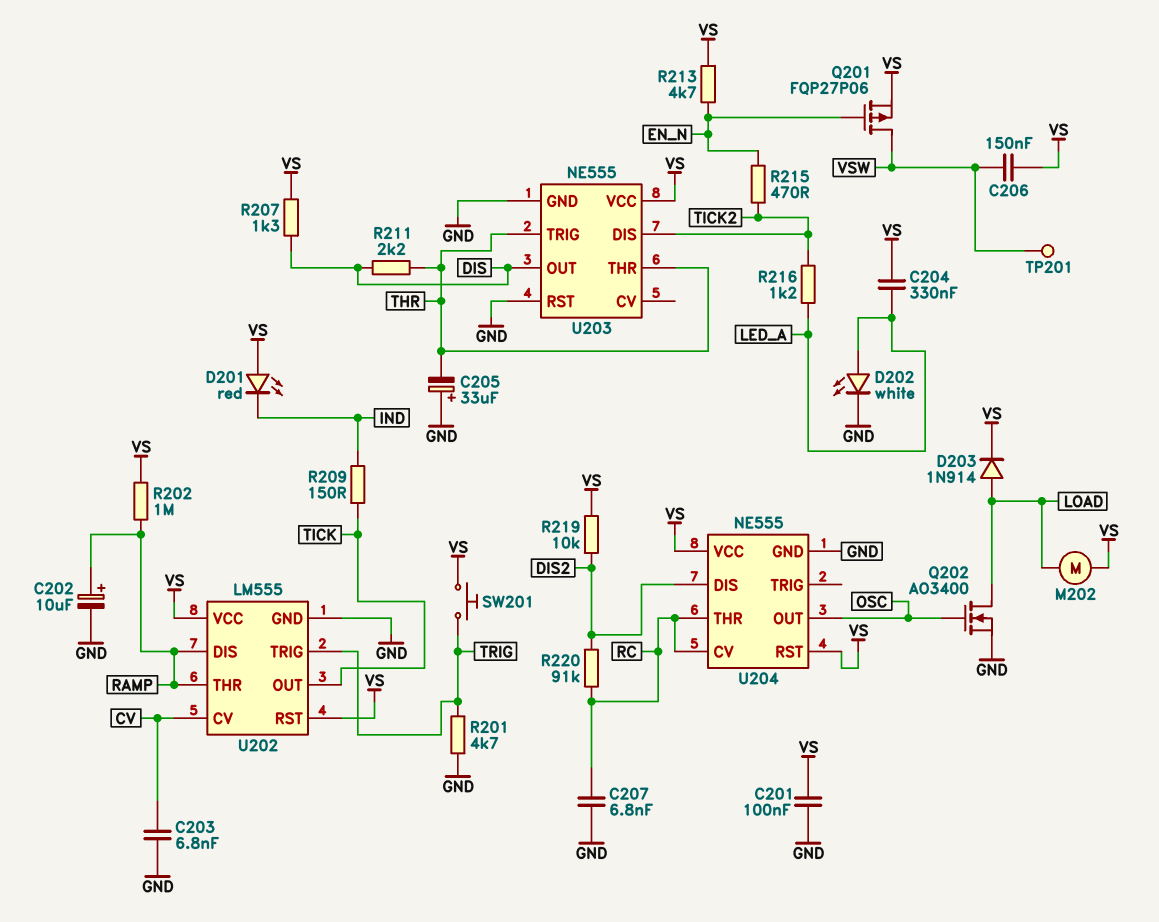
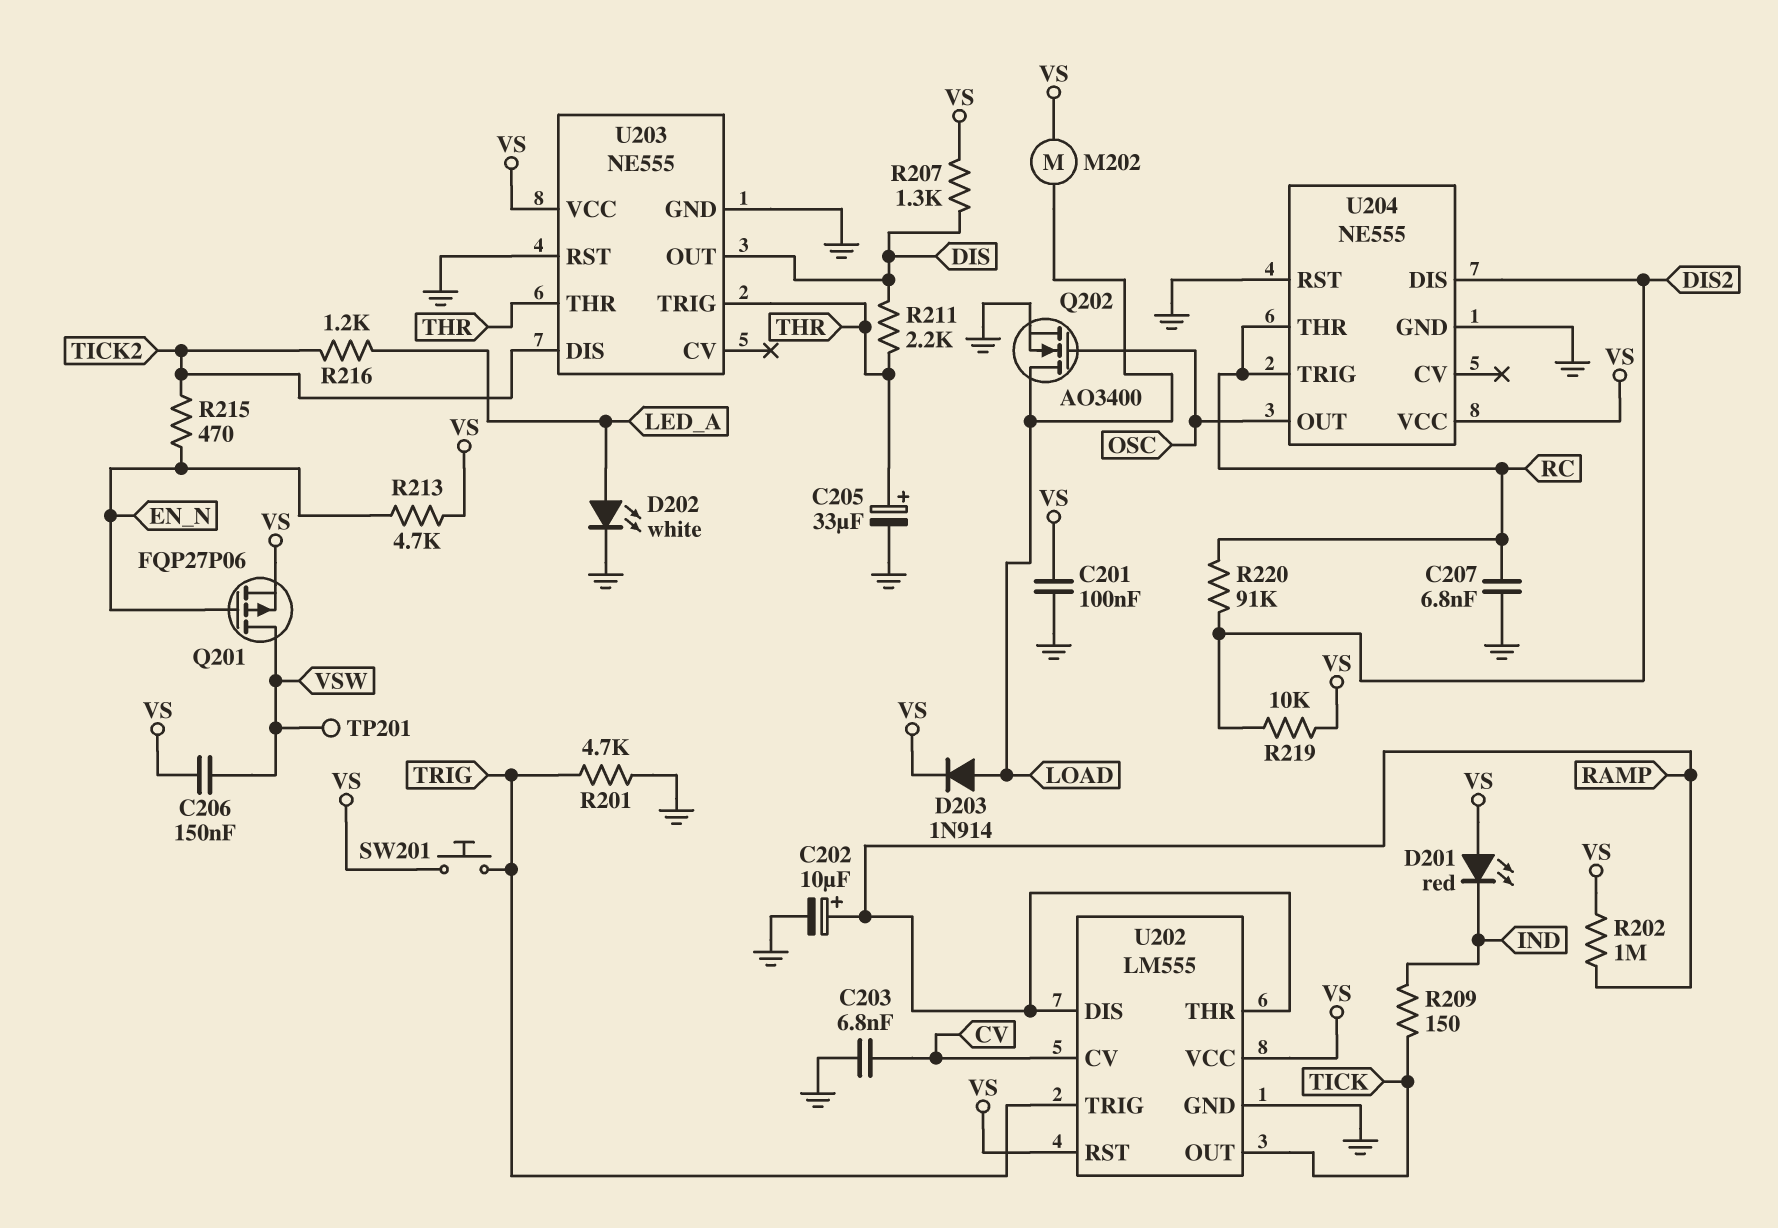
C204: 330nF (LED_A, VS) -> none
C205: 33uF (plus GND, minus THR) -> 33uF (plus THR, minus GND)
U204 pin CV: RC -> none
U204 pin RST: VS -> GND
U204 pin TRIG: none -> RC

